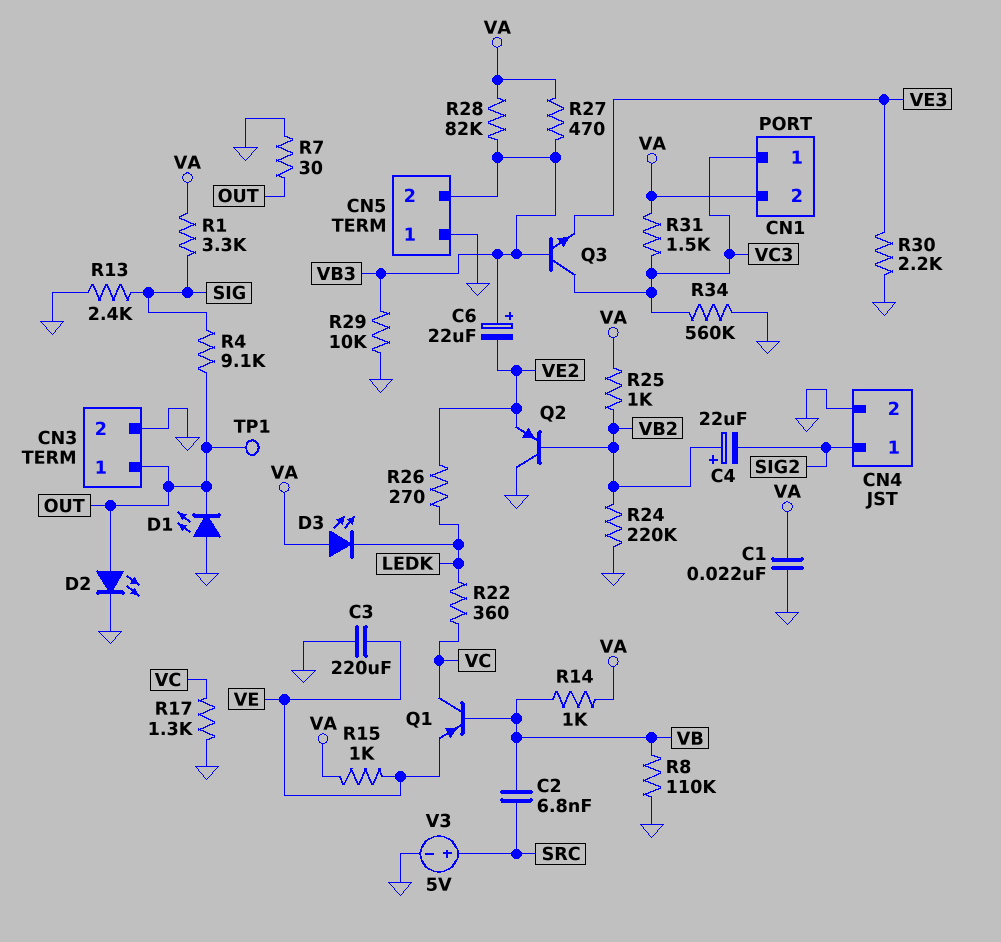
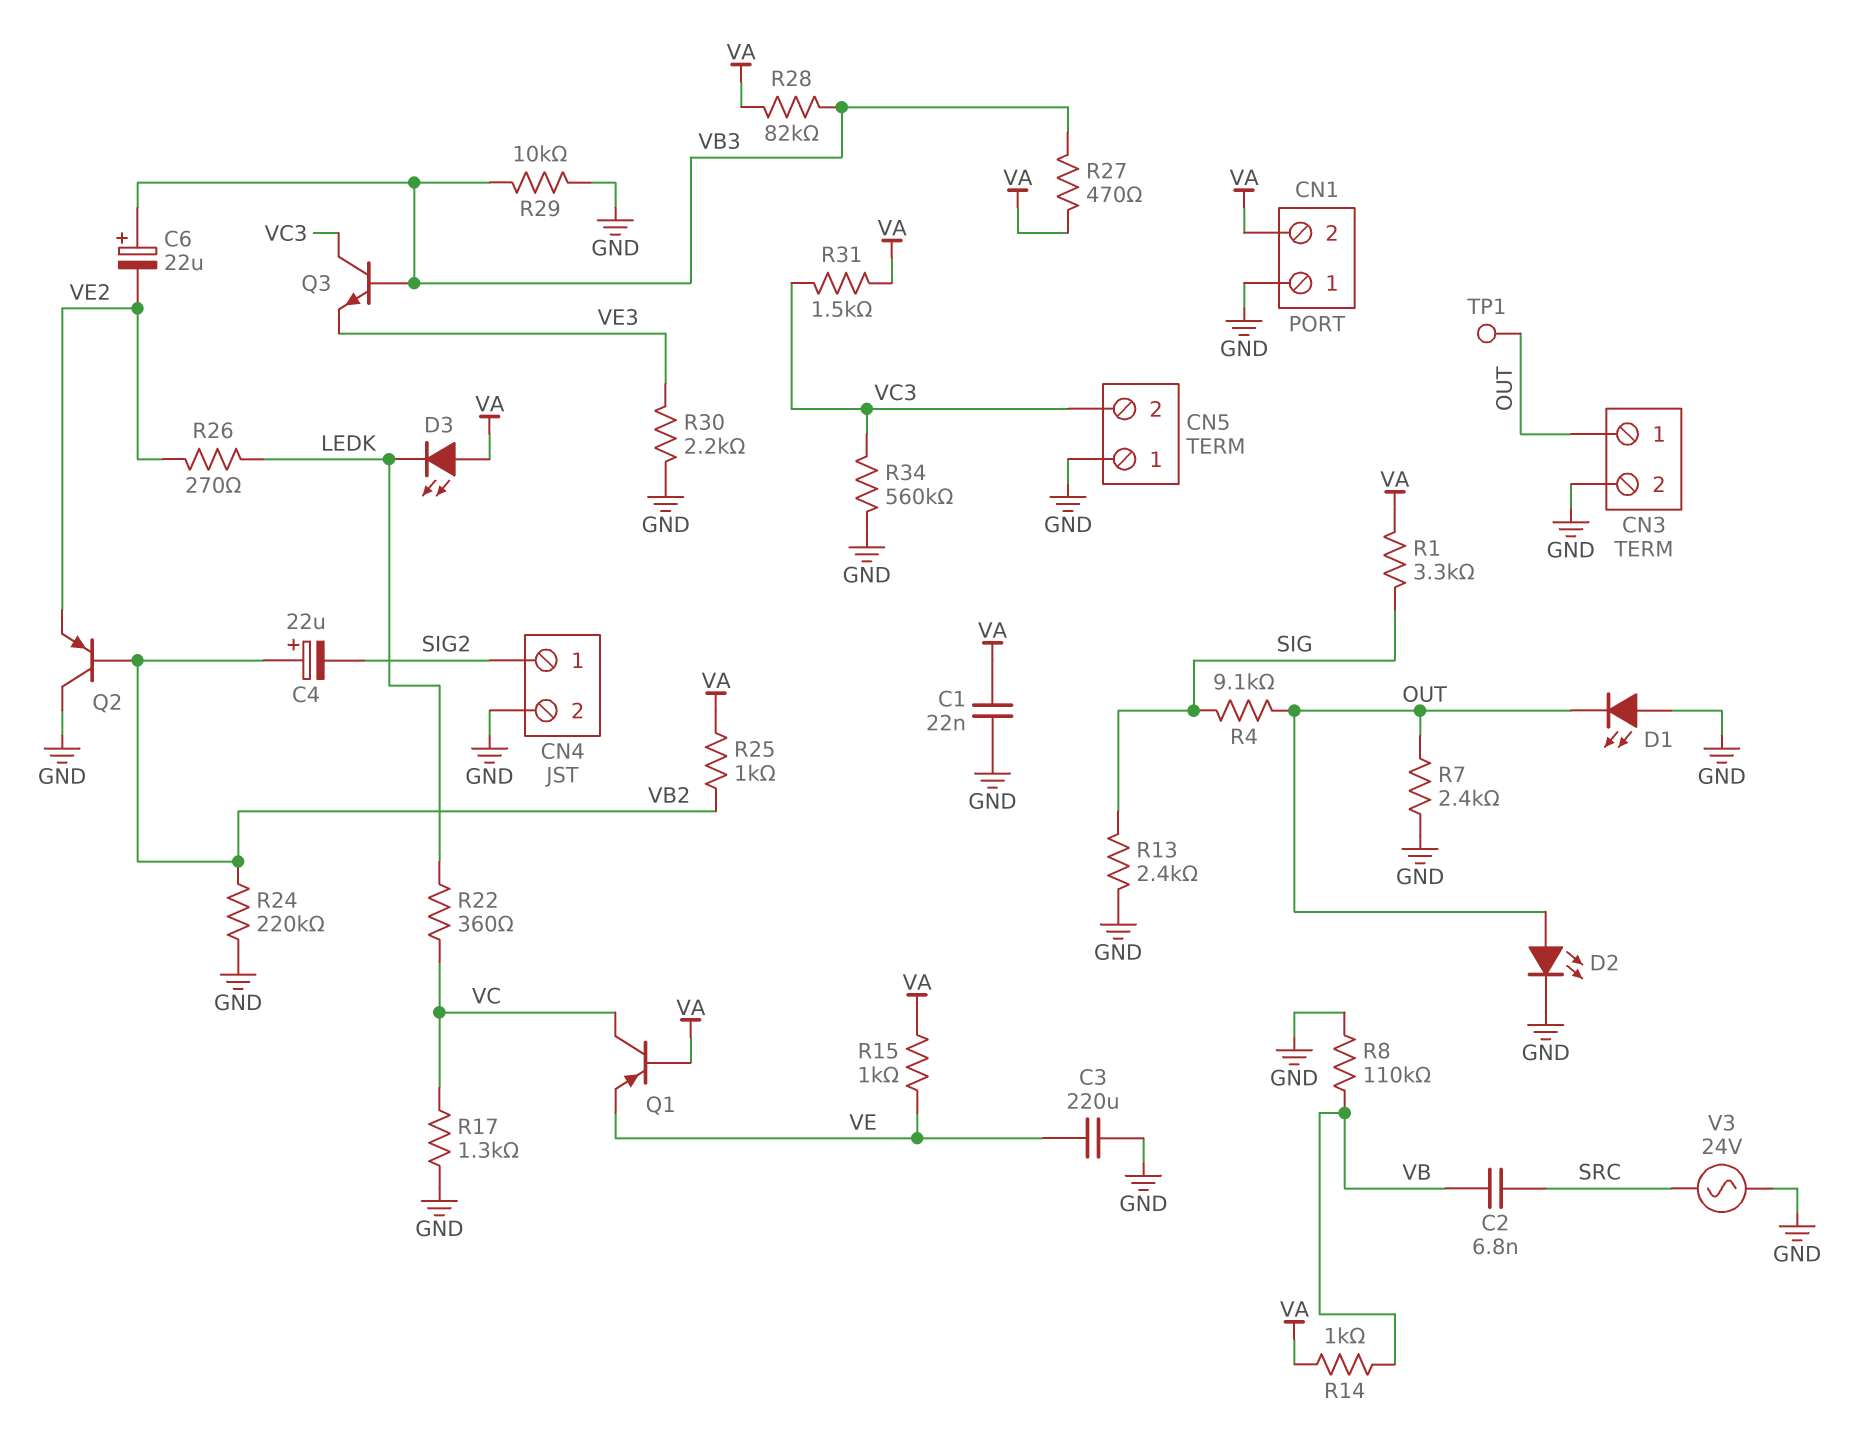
CN1 pin 1: VC3 -> GND
CN5 pin 2: VB3 -> VC3
Q1: PNP (B VB, C VC, E VE) -> PNP (B VA, C VC, E VE)
R7: 30 (GND, OUT) -> 2.4k (GND, OUT)
V3: 5V (plus SRC, minus GND) -> AC 24V (GND, SRC)

